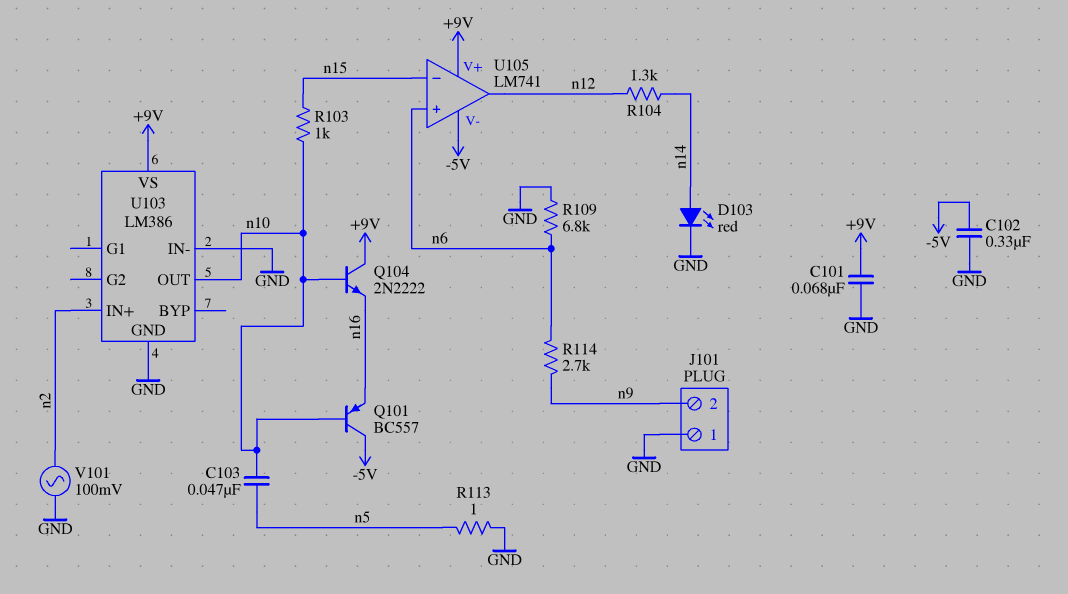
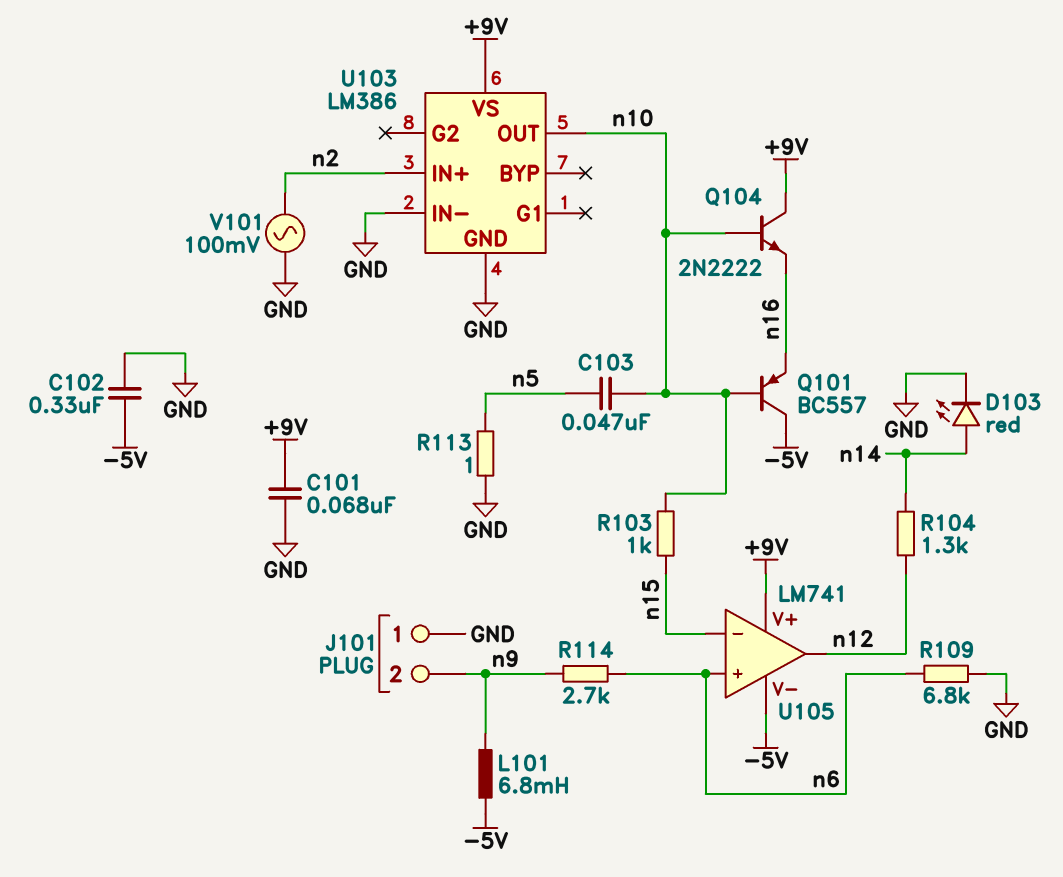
L101: none -> 6.8mH (-5V, n9)

